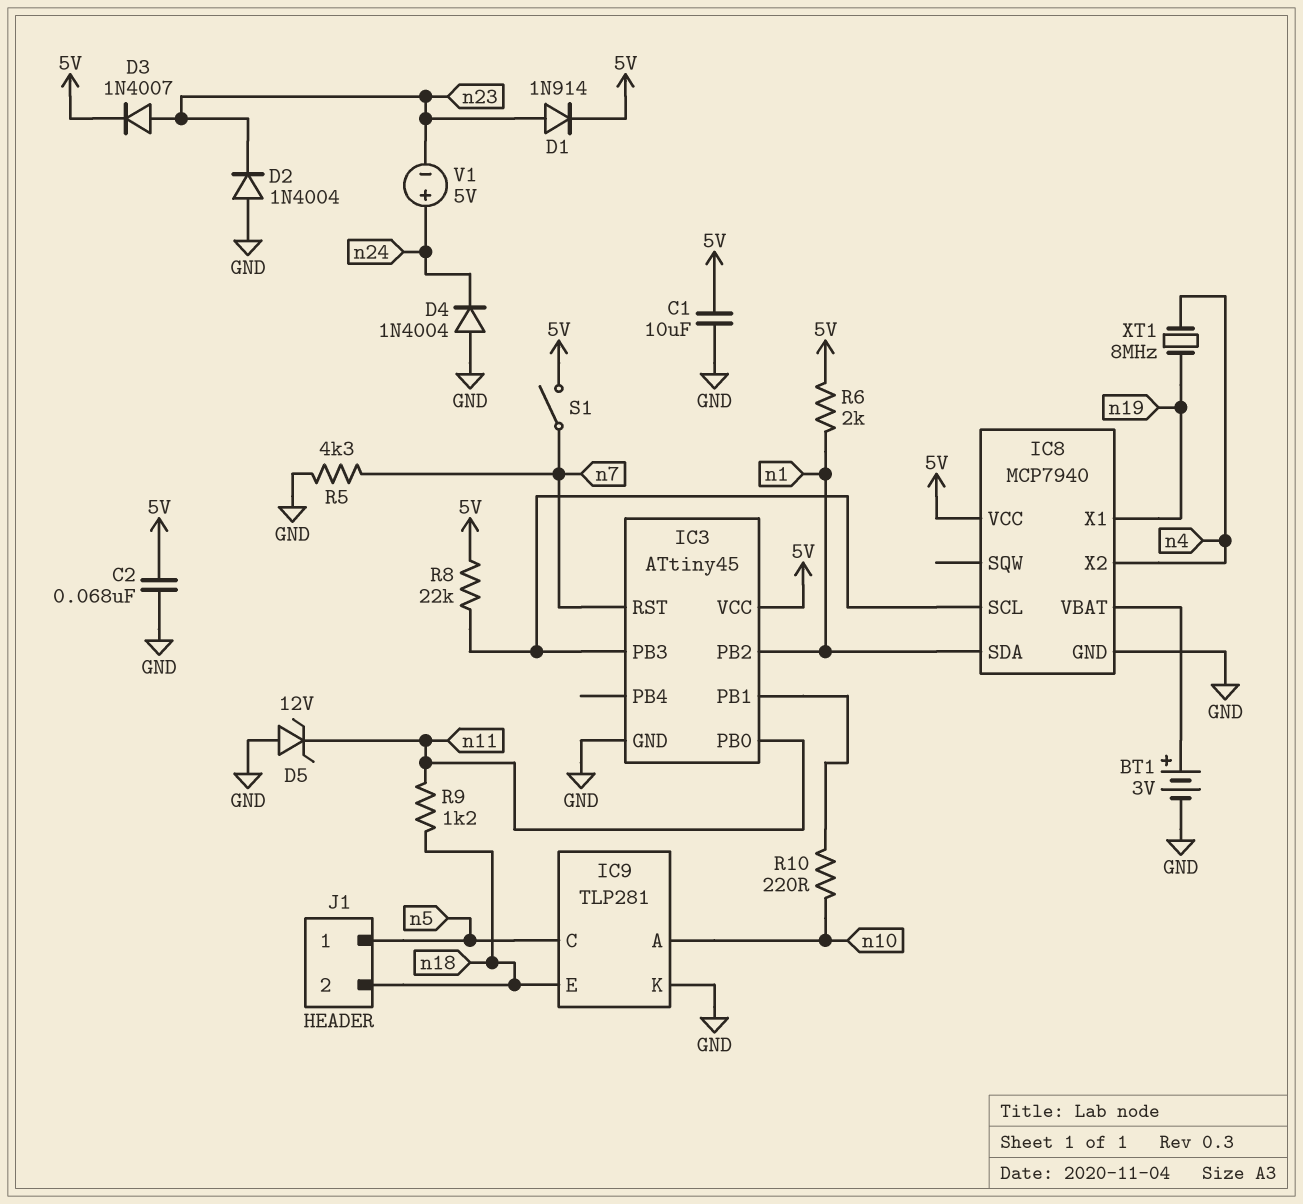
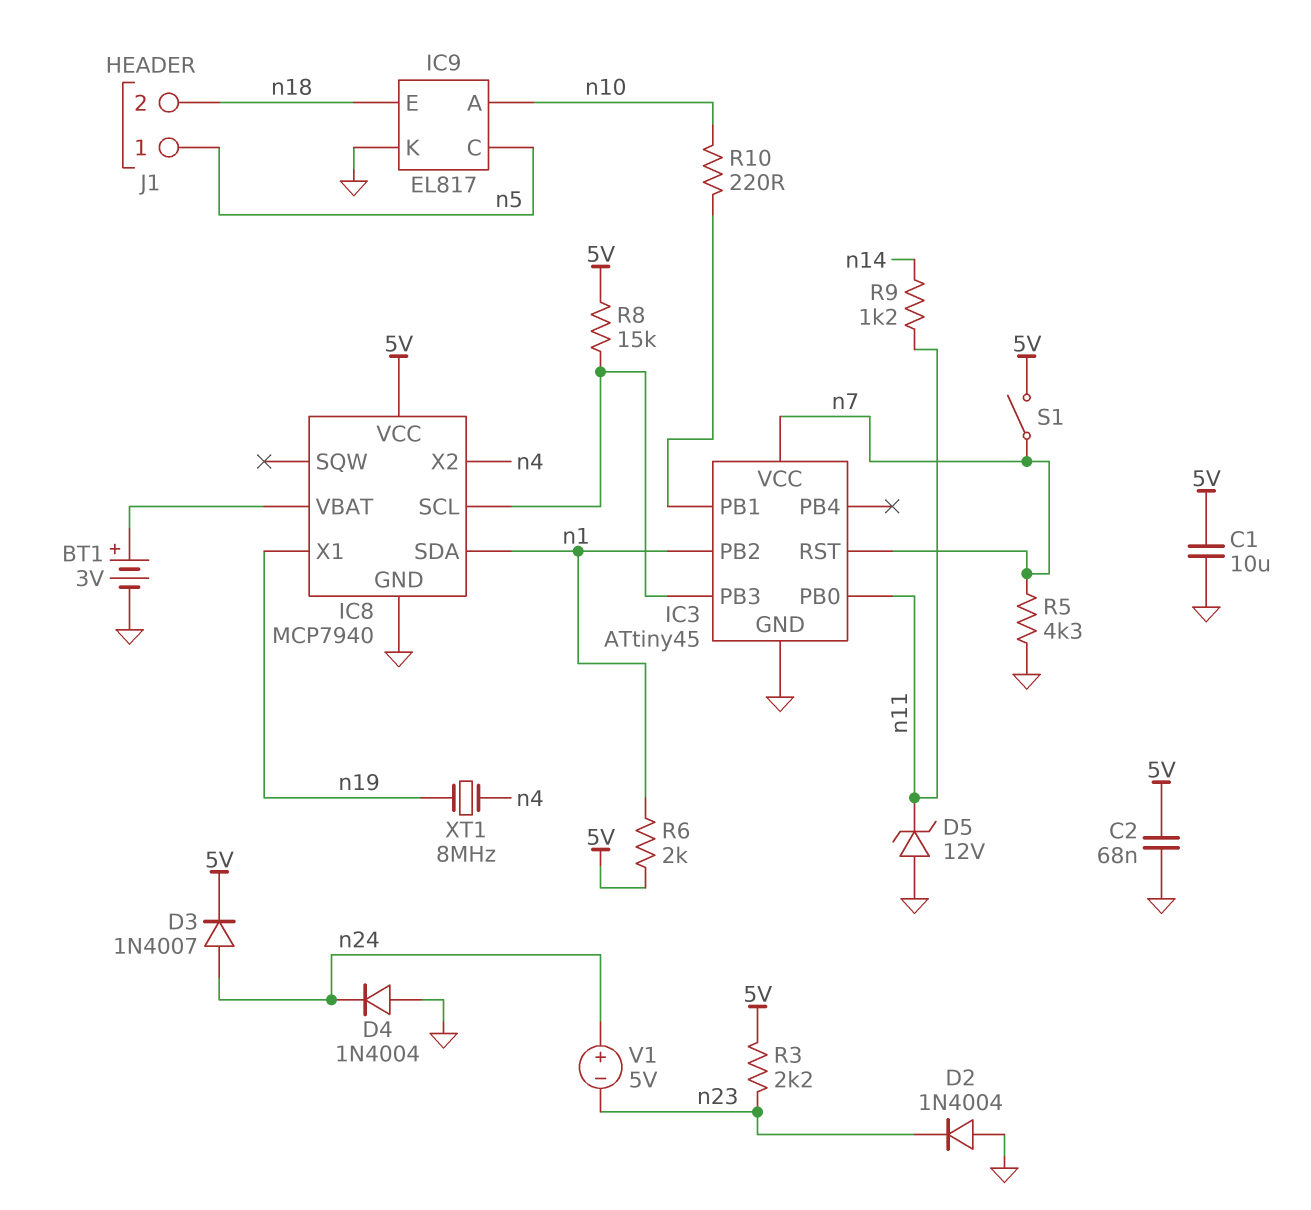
D1: diode 1N914 (A n23, K 5V) -> none
D3: diode 1N4007 (A n23, K 5V) -> diode 1N4007 (A n24, K 5V)
IC3 pin VCC: 5V -> n7
IC9: TLP281 -> EL817
R3: none -> 2.2k (5V, n23)
R8: 22k (5V, IC3/PB3) -> 15k (5V, IC3/PB3)
R9: 1.2k (n11, n18) -> 1.2k (n11, n14)

